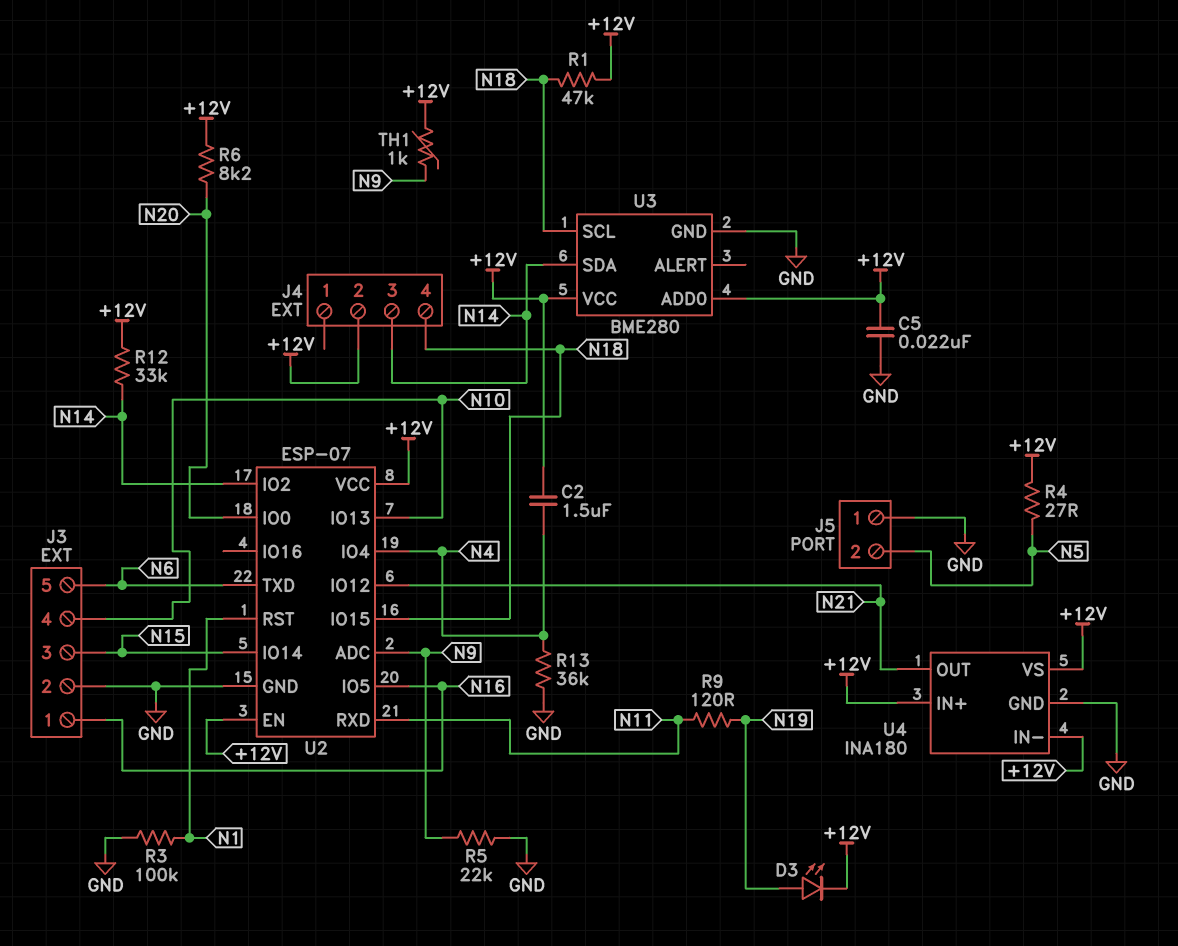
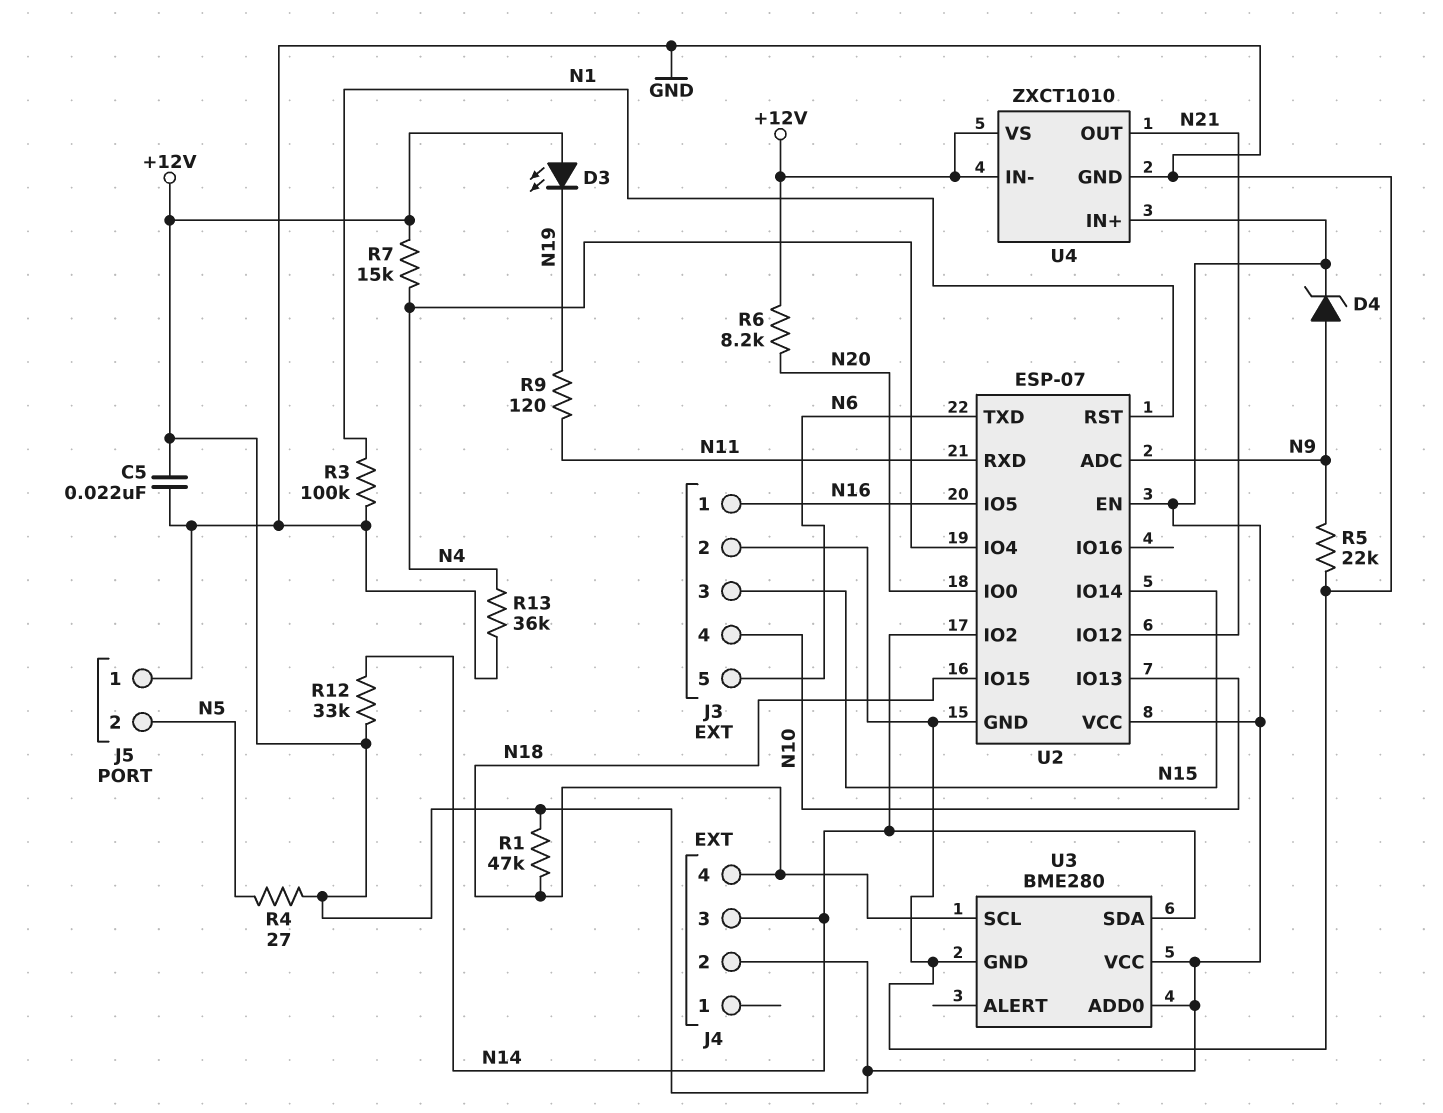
C2: 1.5uF (+12V, N4) -> none
D3: LED (A N19, K +12V) -> LED (A +12V, K N19)
D4: none -> zener (A N9, K +12V)
R7: none -> 15k (+12V, N4)
TH1: 1k (+12V, N9) -> none
U4: INA180 -> ZXCT1010

